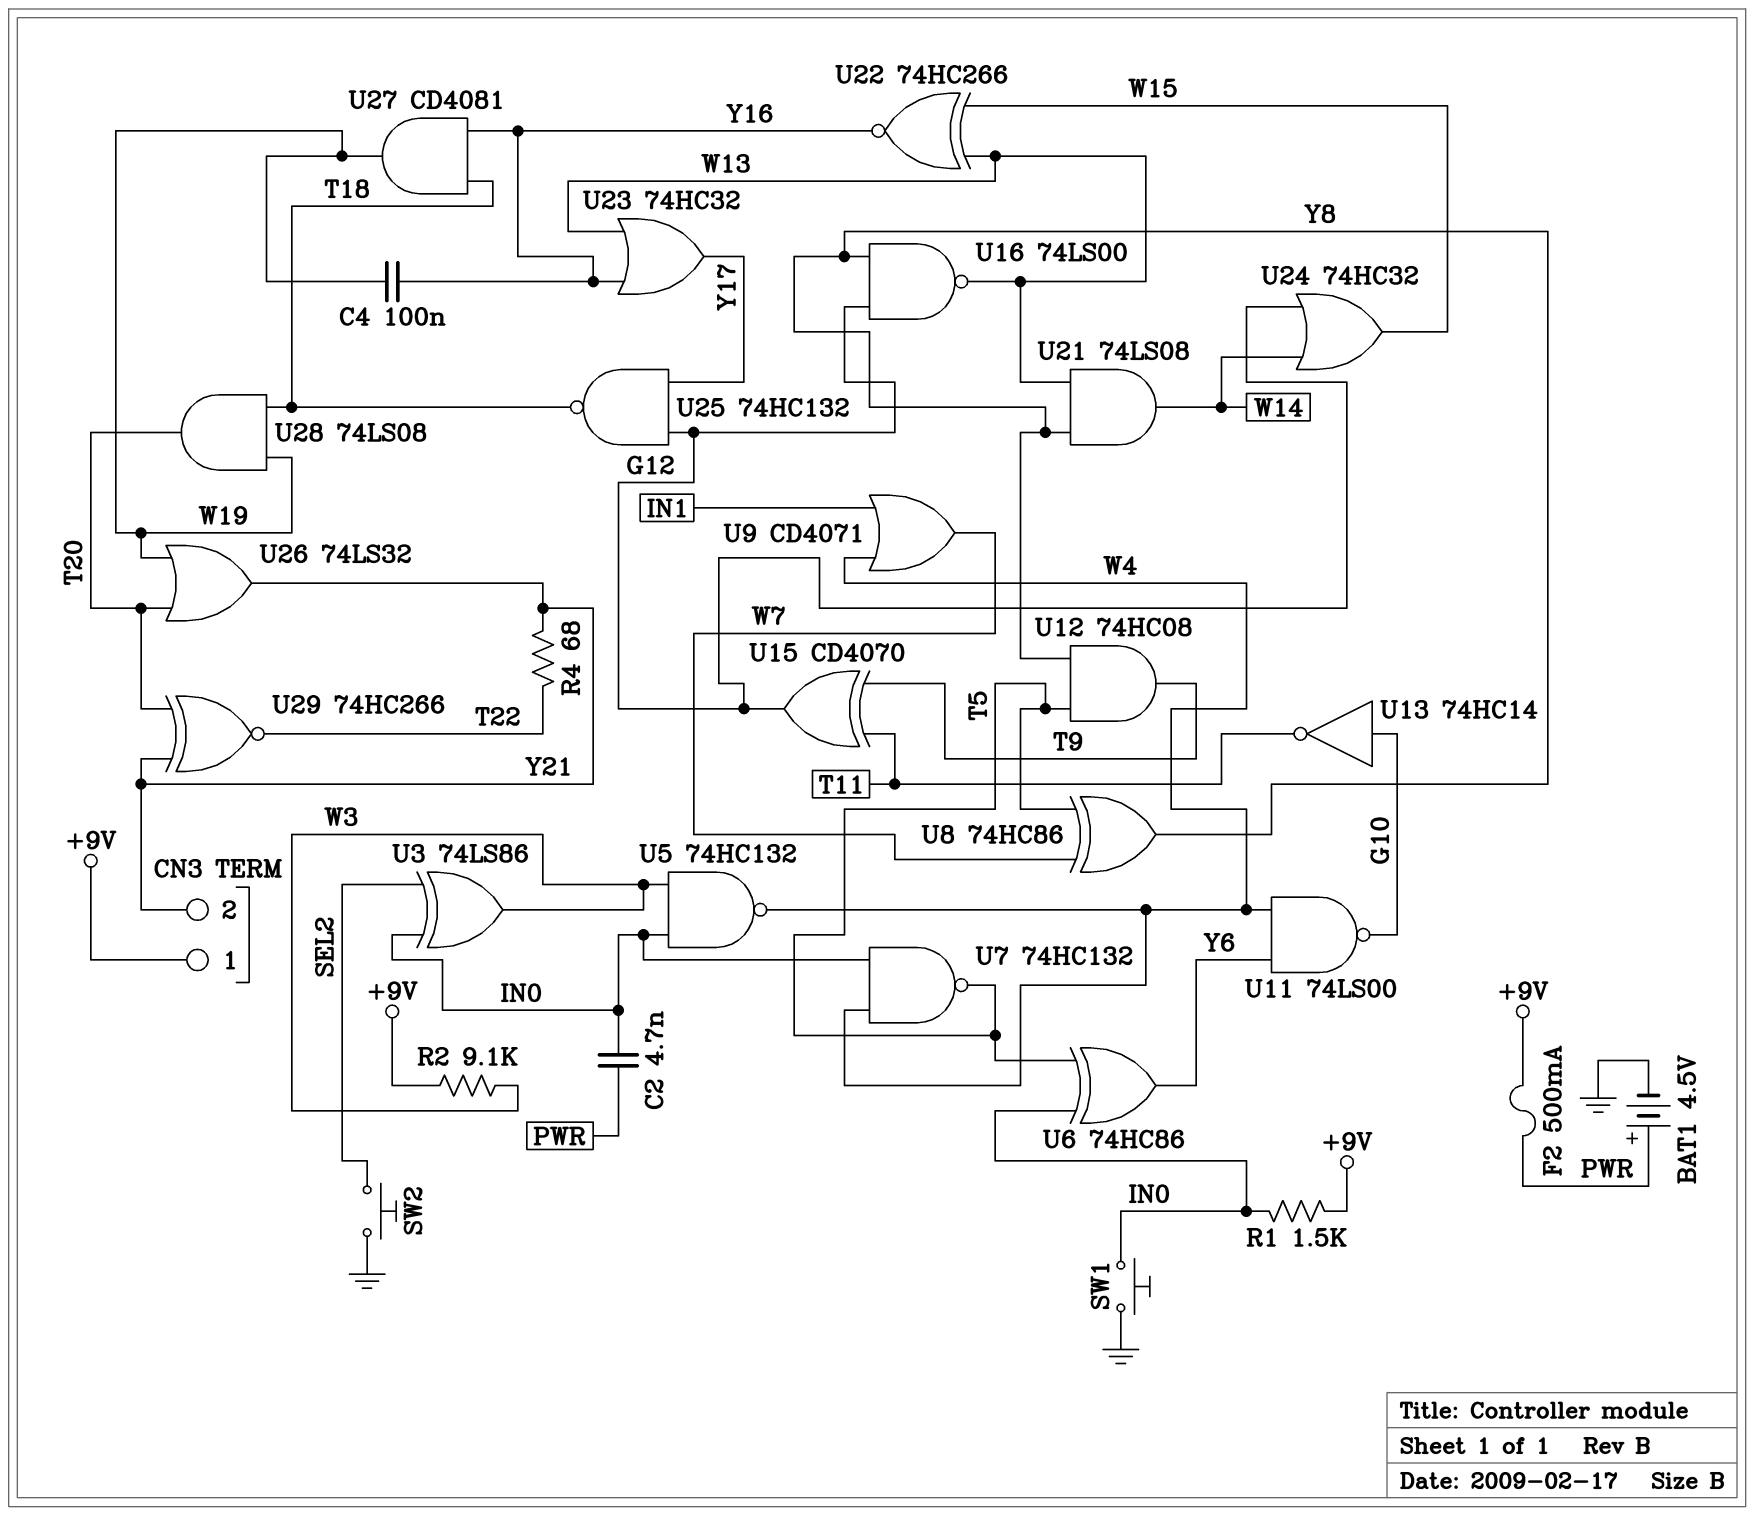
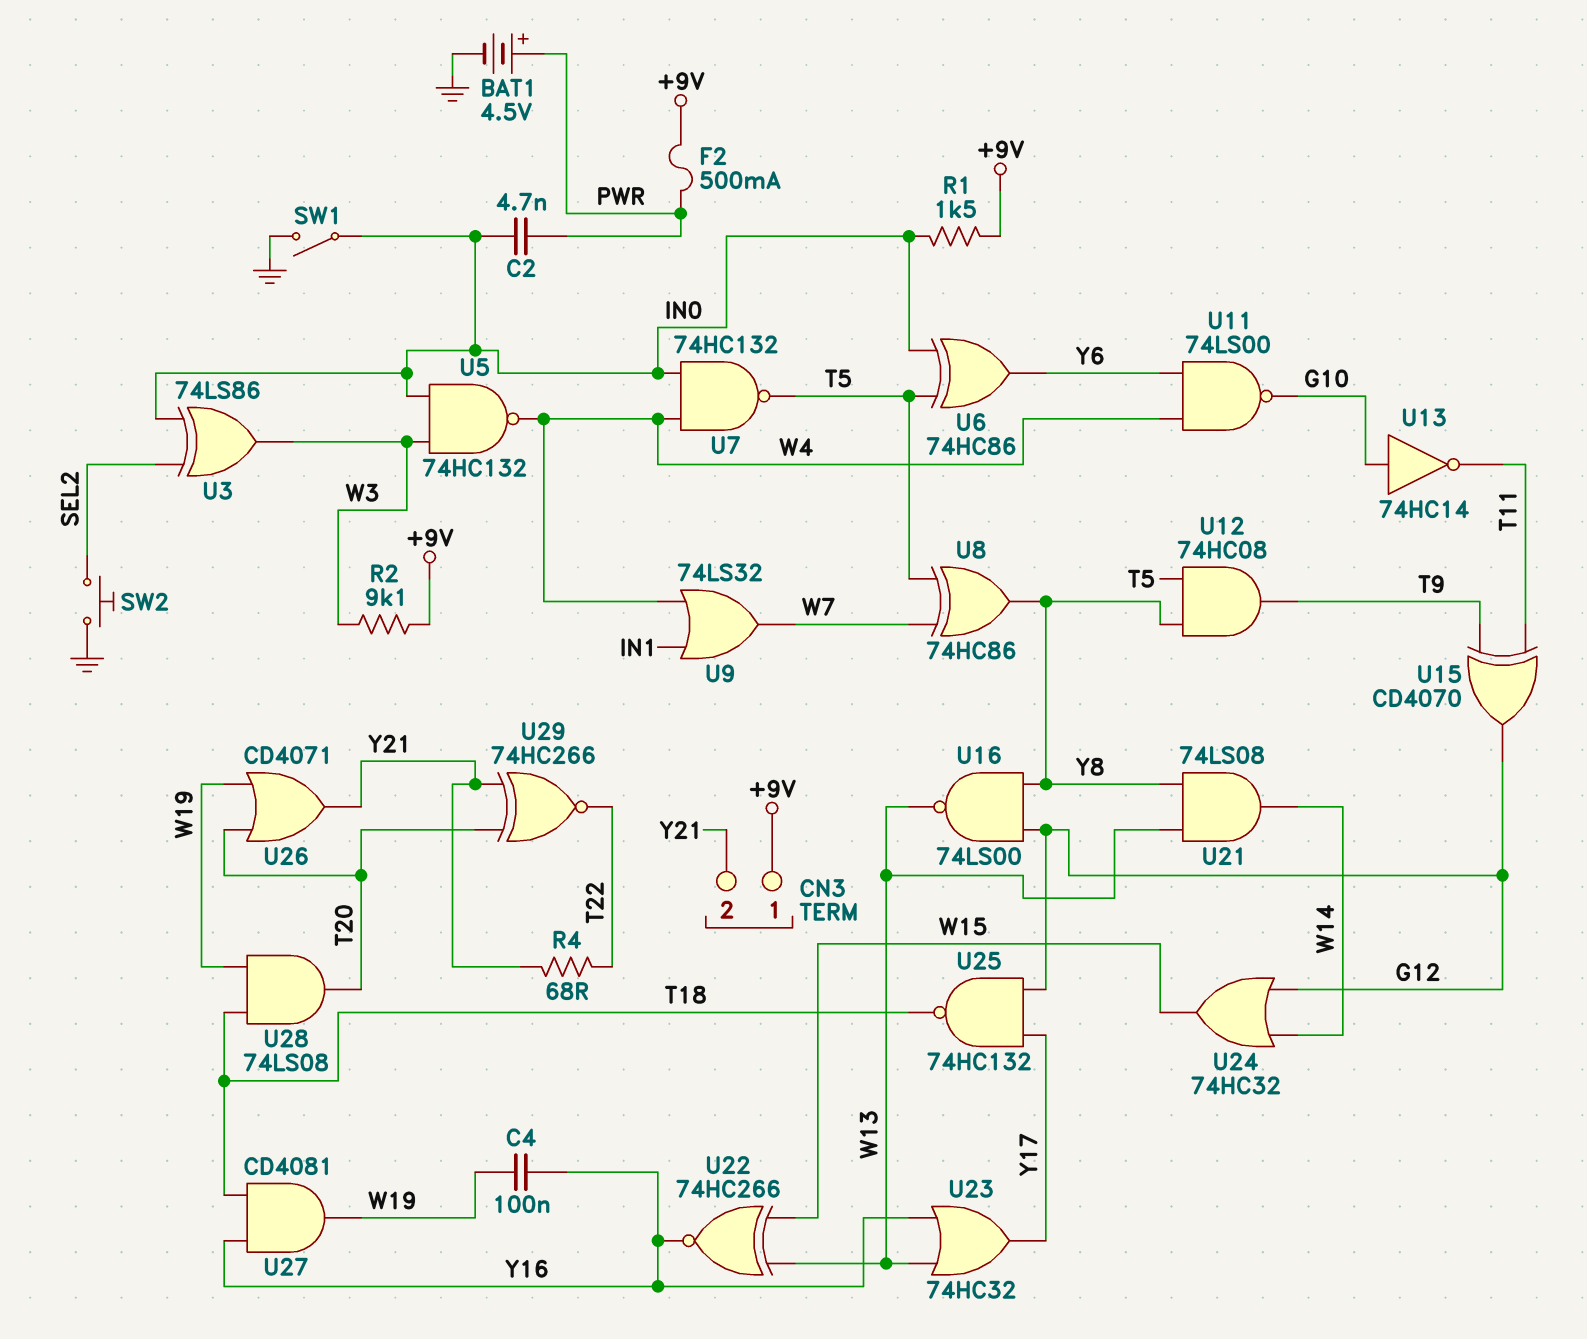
SW1: button (GND, IN0) -> switch (GND, IN0)
U9: OR CD4071 (in IN1, in W4, out W7) -> OR 74LS32 (in IN1, in W4, out W7)
U26: OR 74LS32 (in T20, in W19, out Y21) -> OR CD4071 (in T20, in W19, out Y21)

